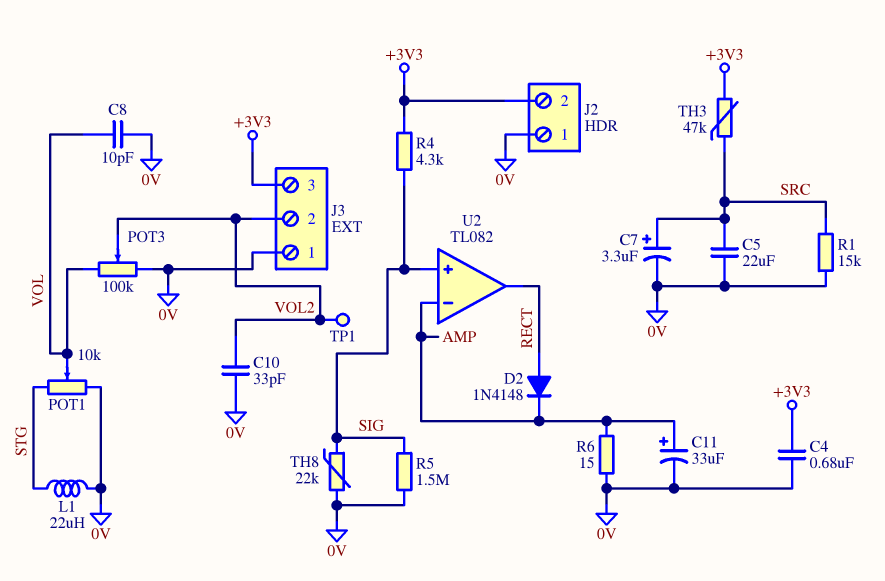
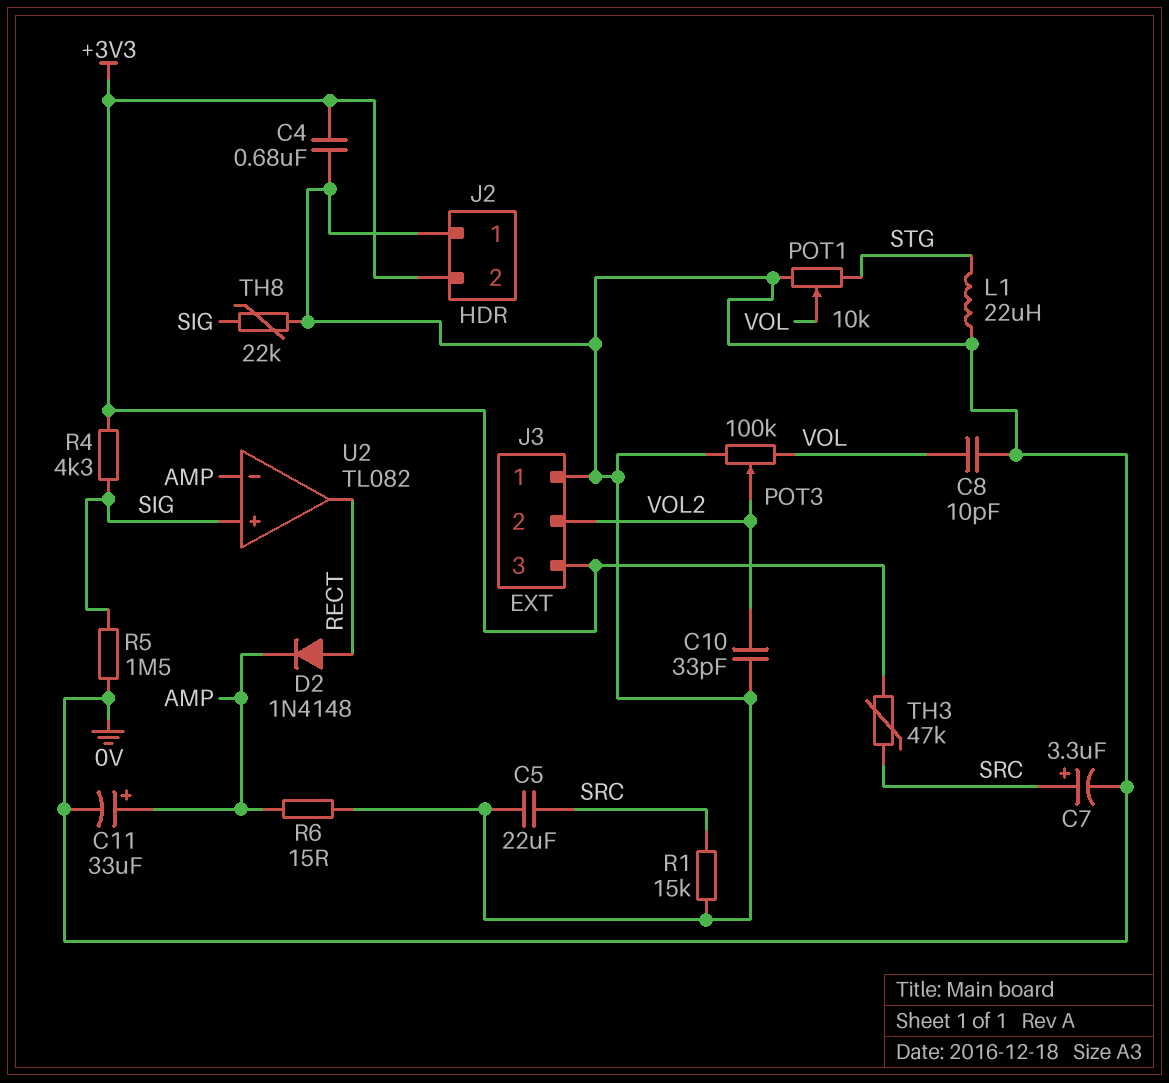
TP1: test point (VOL2) -> none

